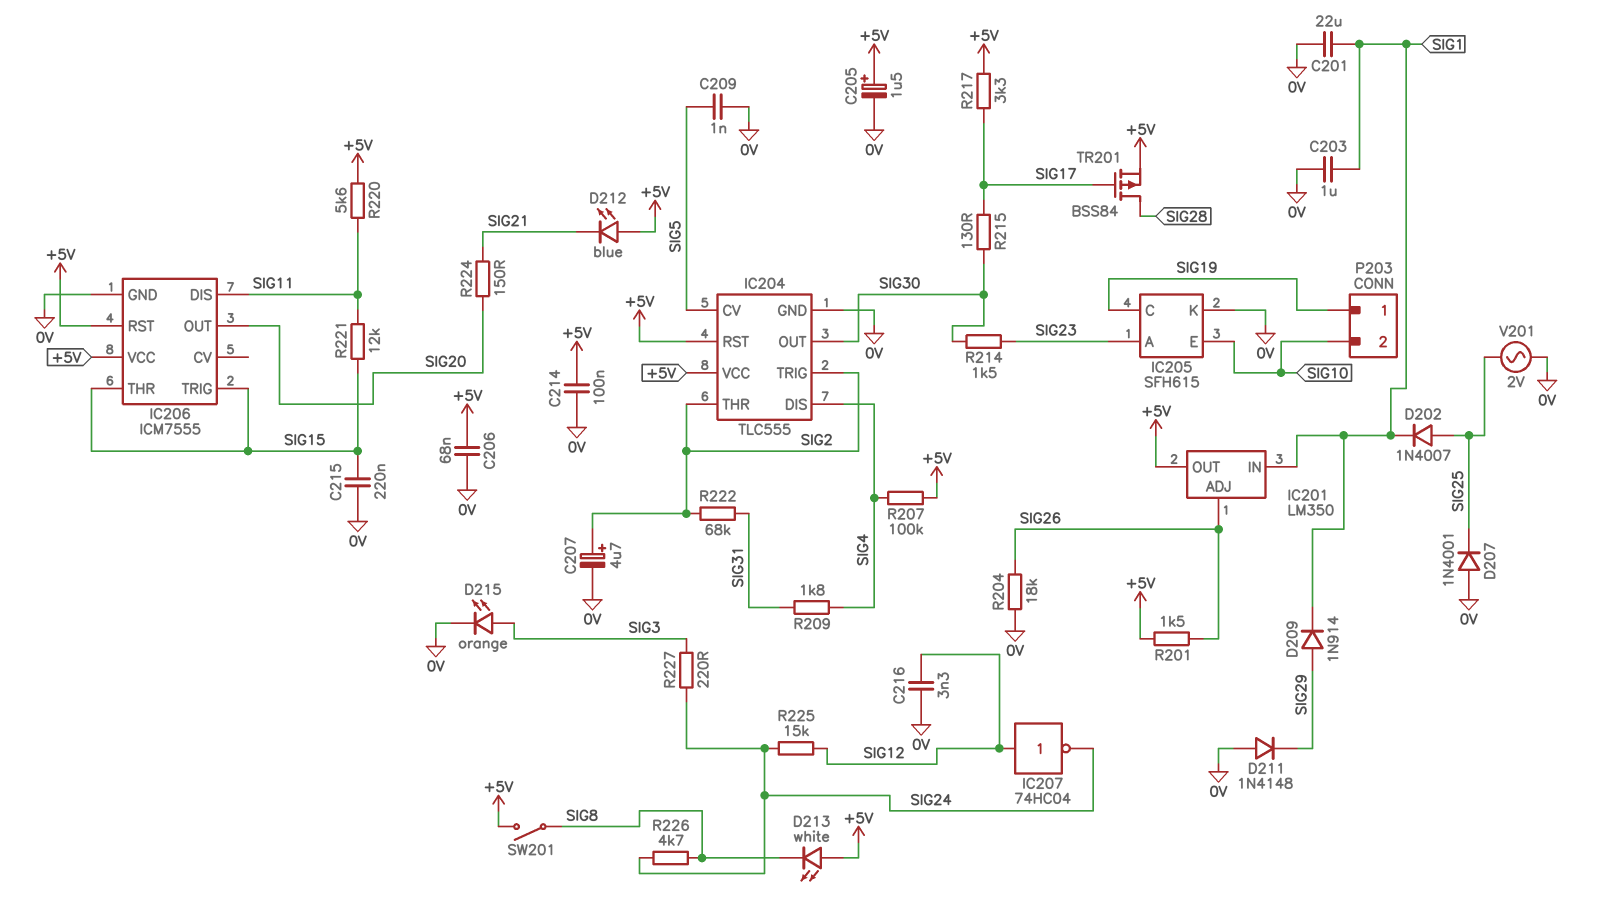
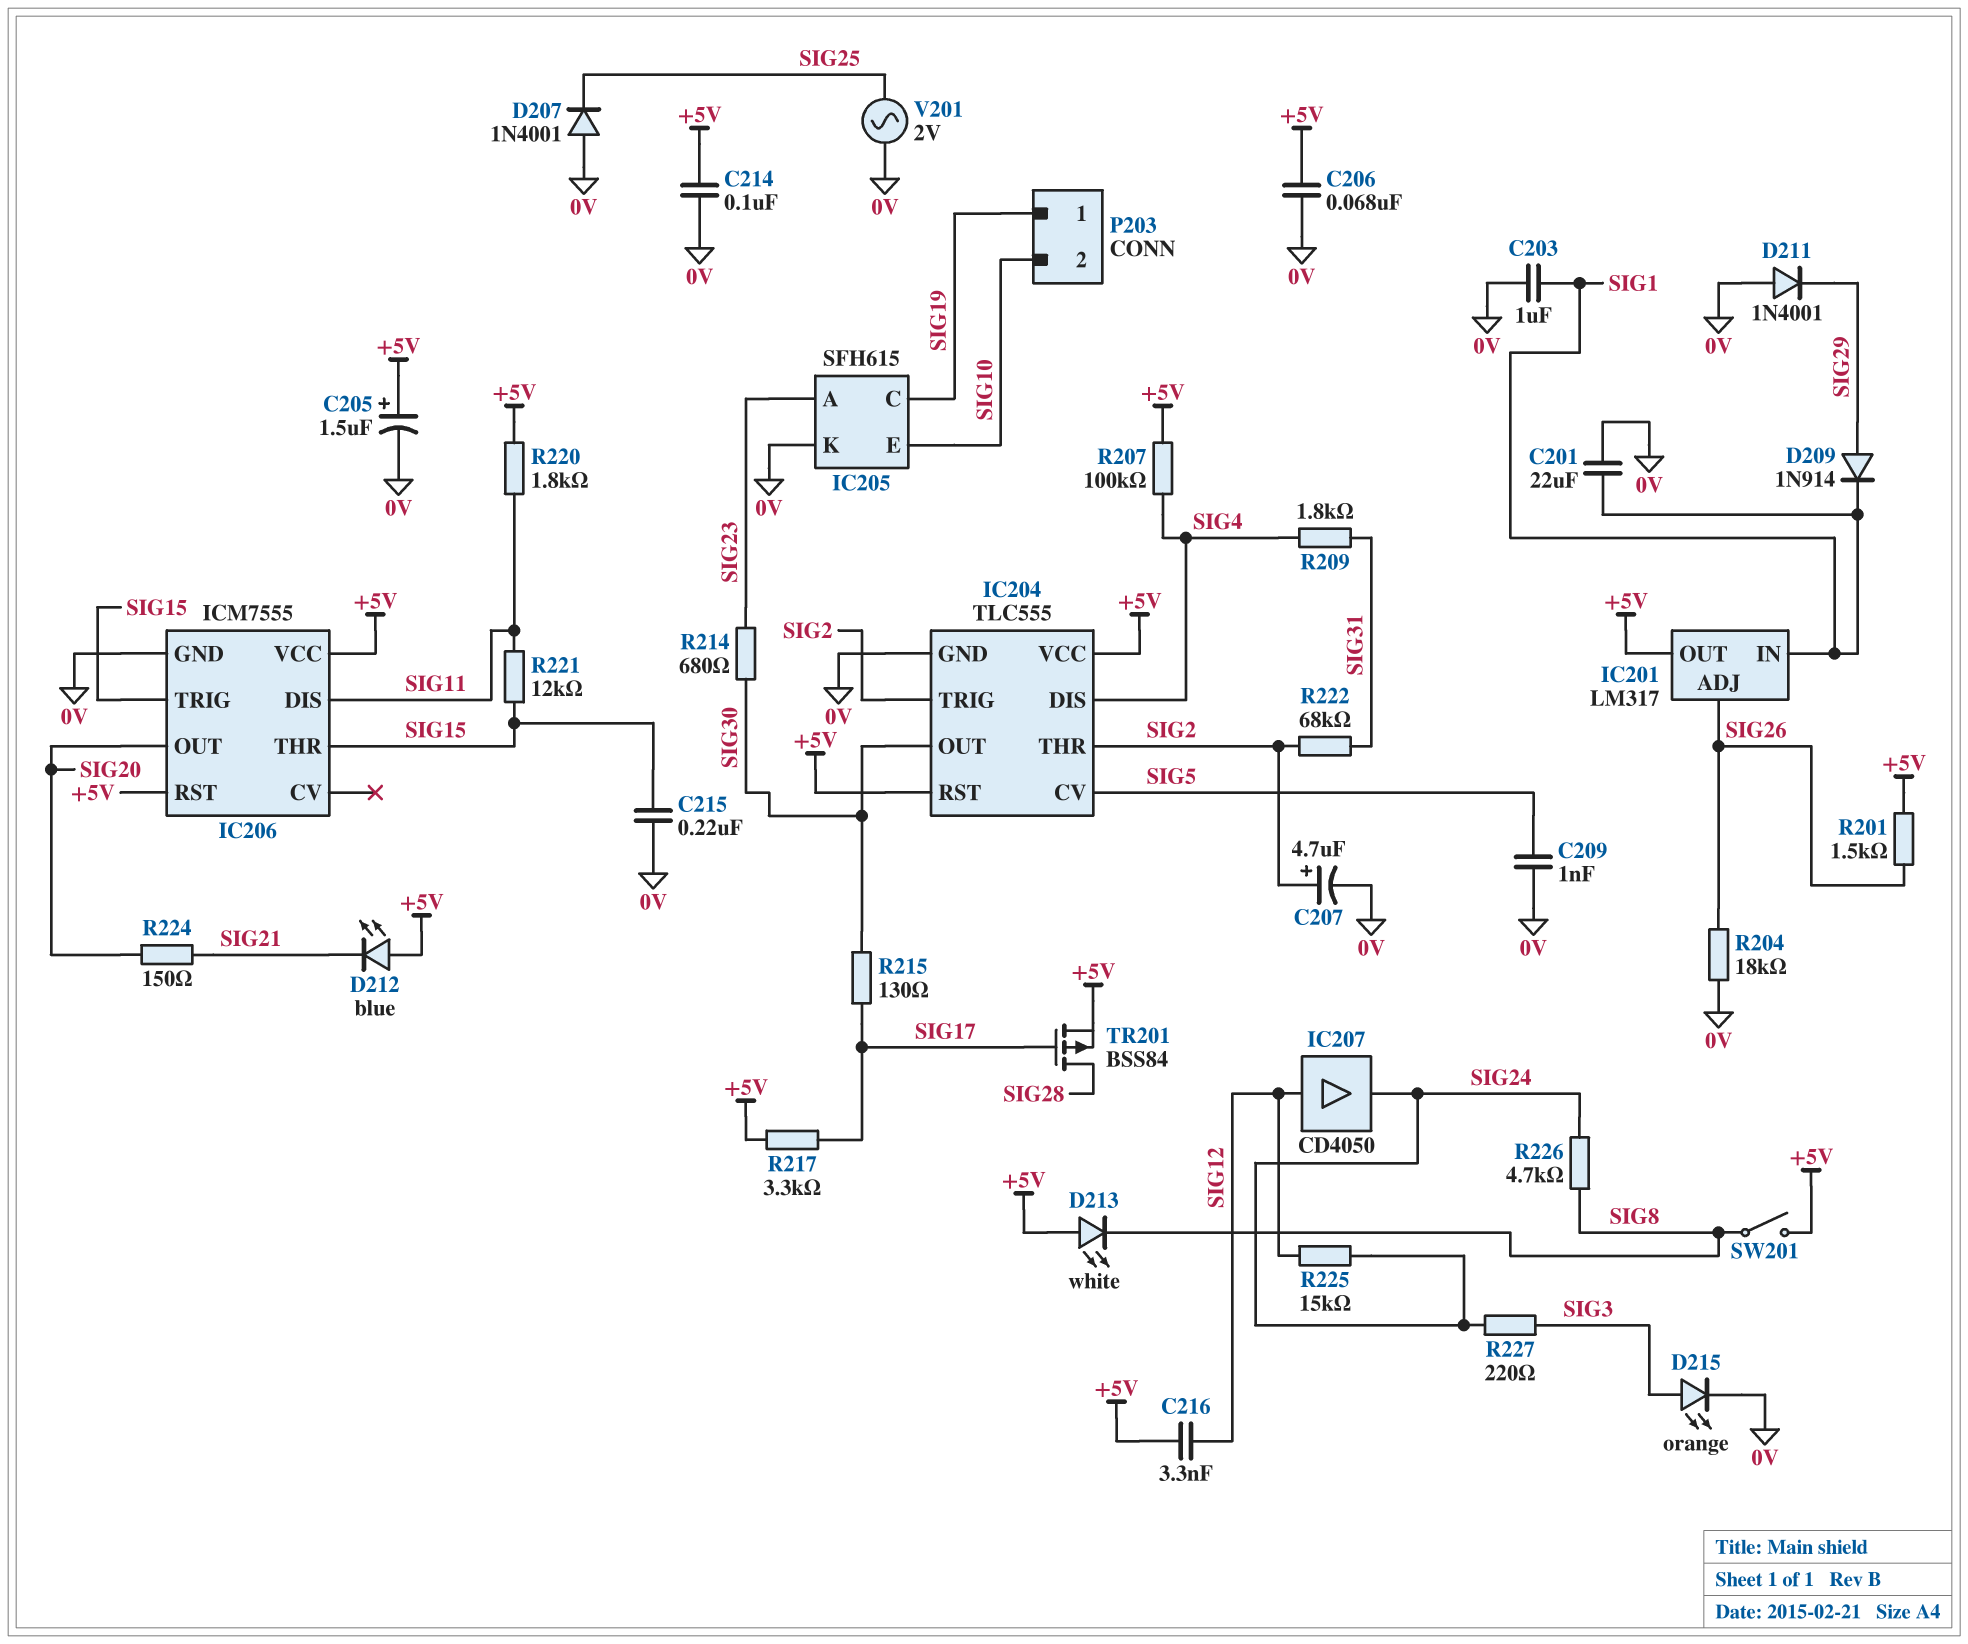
C216: 3.3nF (0V, SIG12) -> 3.3nF (+5V, SIG12)
D202: diode 1N4007 (A SIG25, K SIG1) -> none
D211: diode 1N4148 (A 0V, K SIG29) -> diode 1N4001 (A 0V, K SIG29)
IC201: LM350 -> LM317
IC207: NOT 74HC04 (in SIG12, out SIG24) -> buffer CD4050 (in SIG12, out SIG24)
R214: 1.5k (SIG23, SIG30) -> 680 (SIG23, SIG30)
R220: 5.6k (+5V, SIG11) -> 1.8k (+5V, SIG11)

